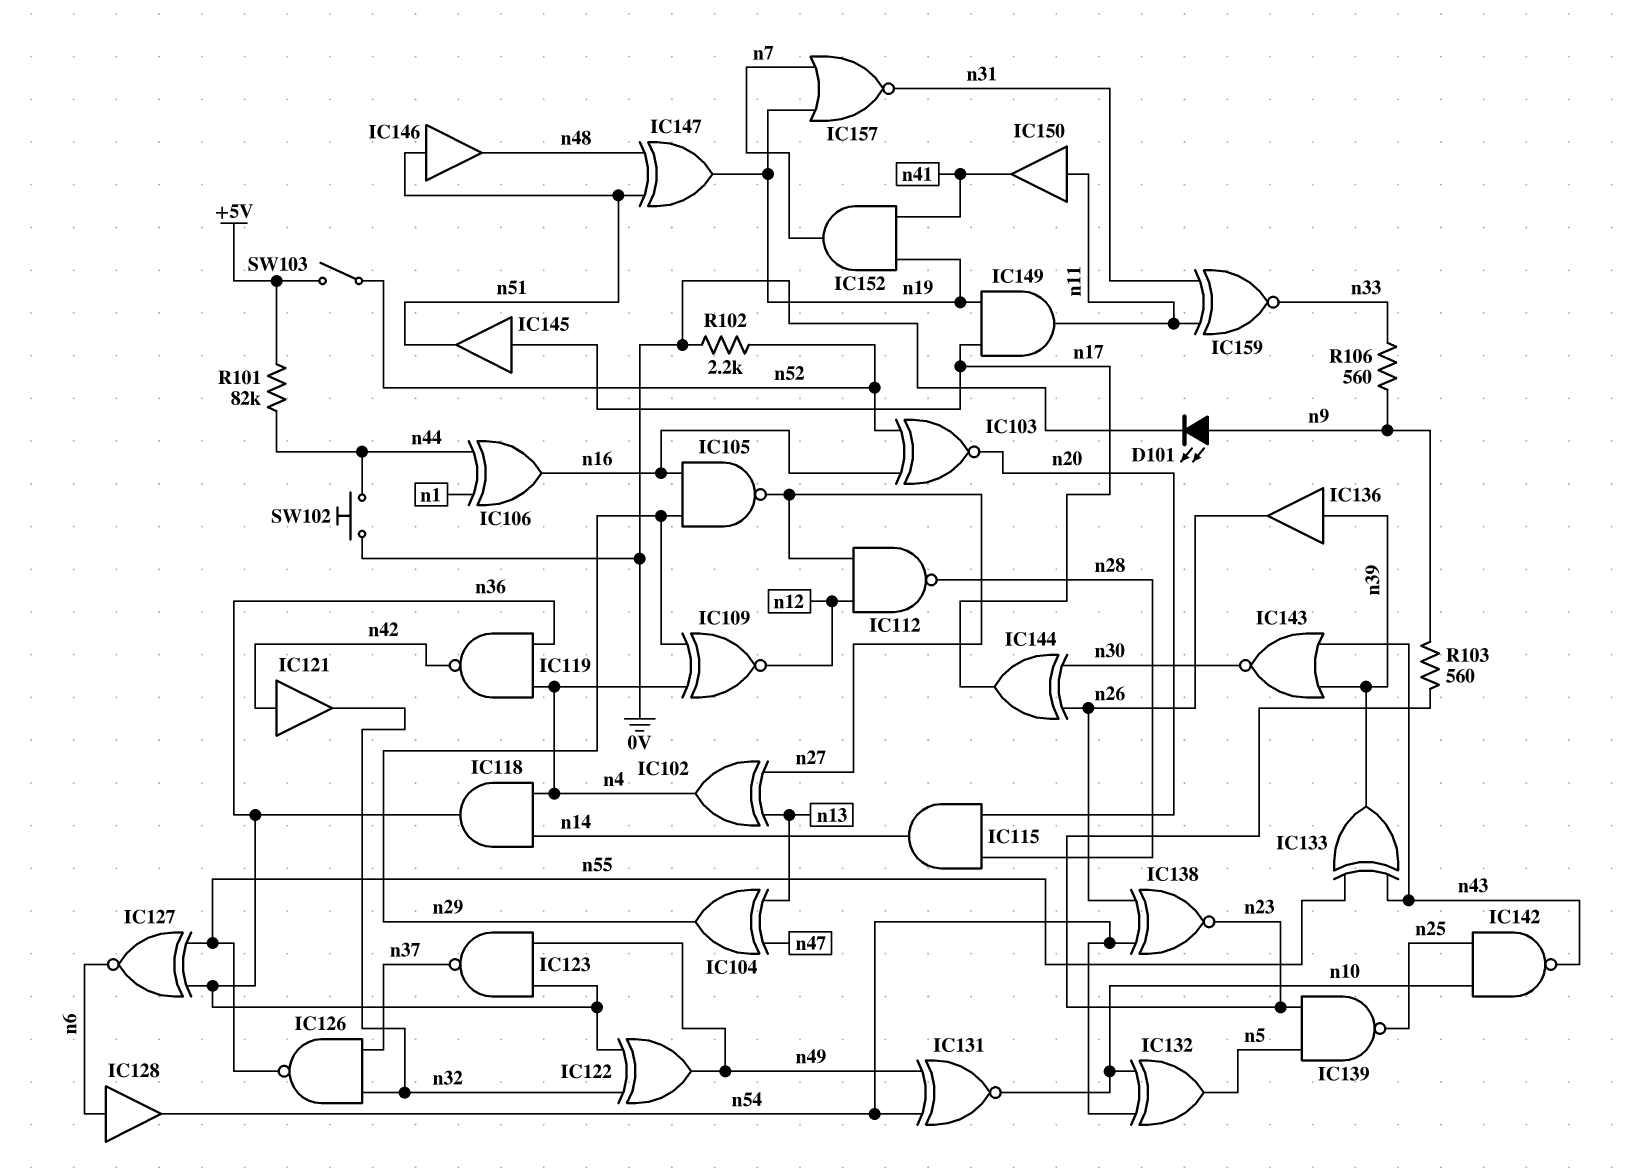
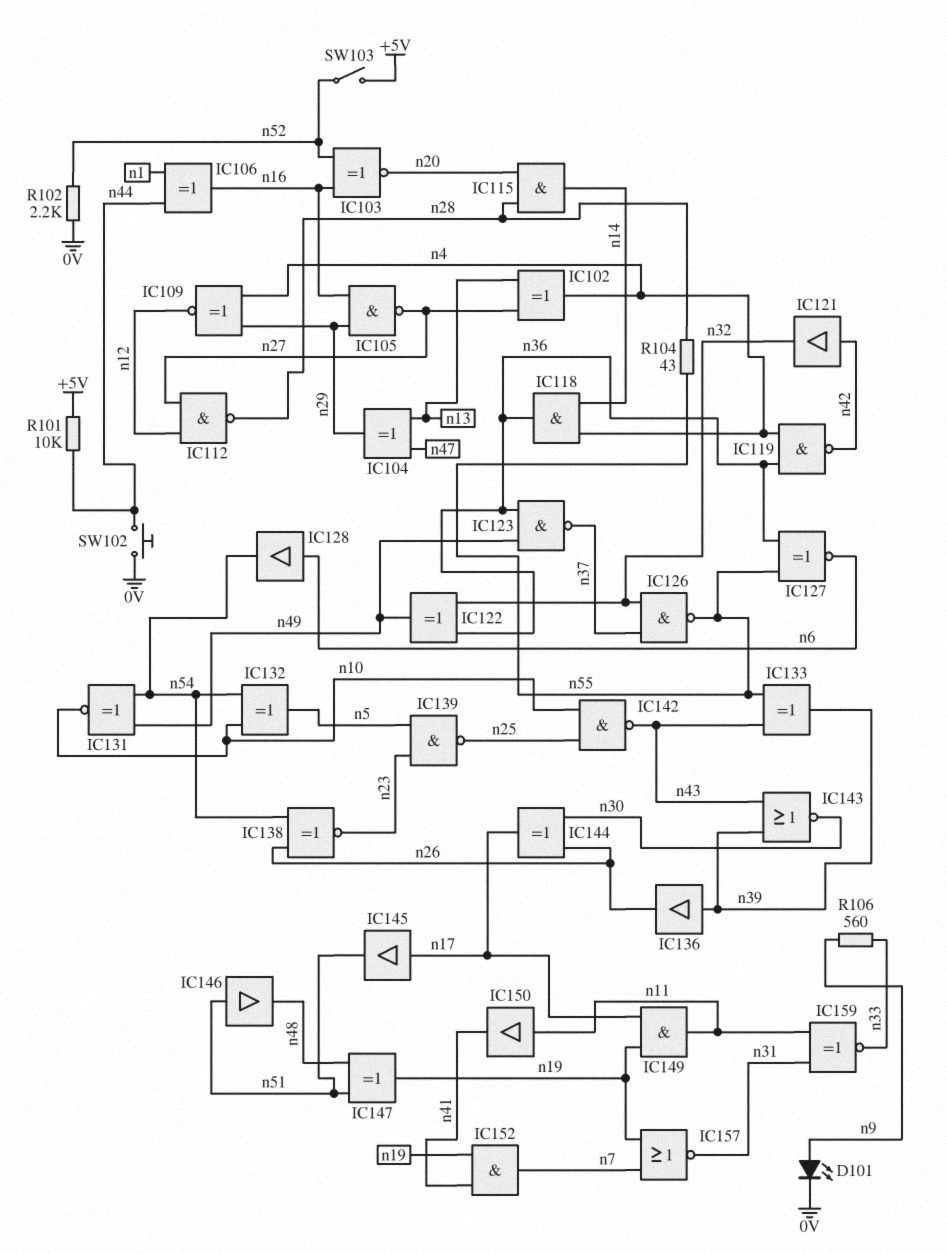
R101: 82k (+5V, n44) -> 10k (+5V, n44)
R103: 560 (n9, n23) -> none
R104: none -> 43 (n28, n55)

